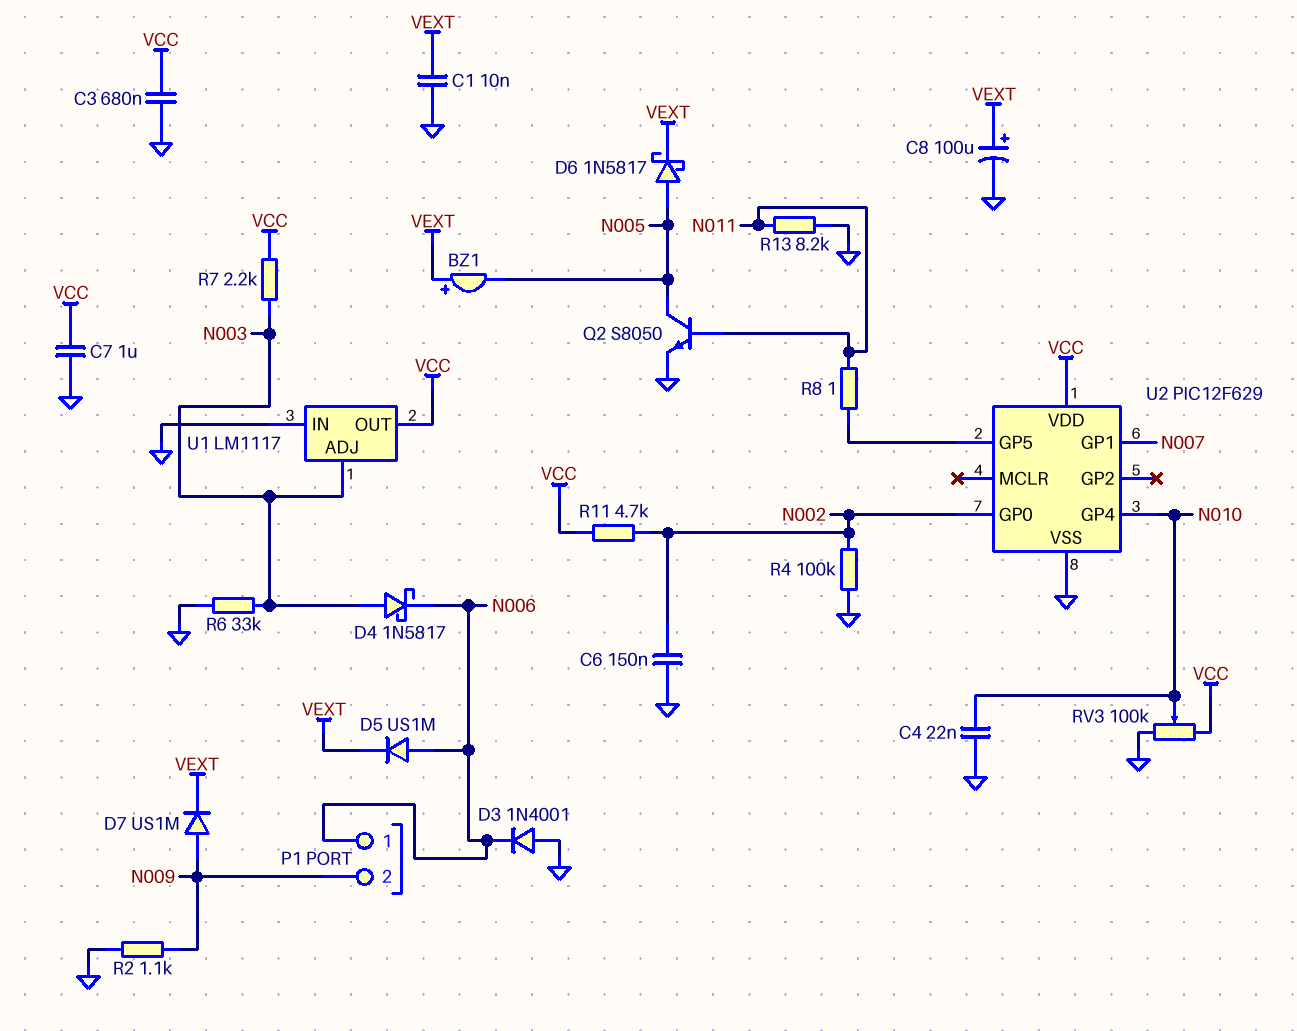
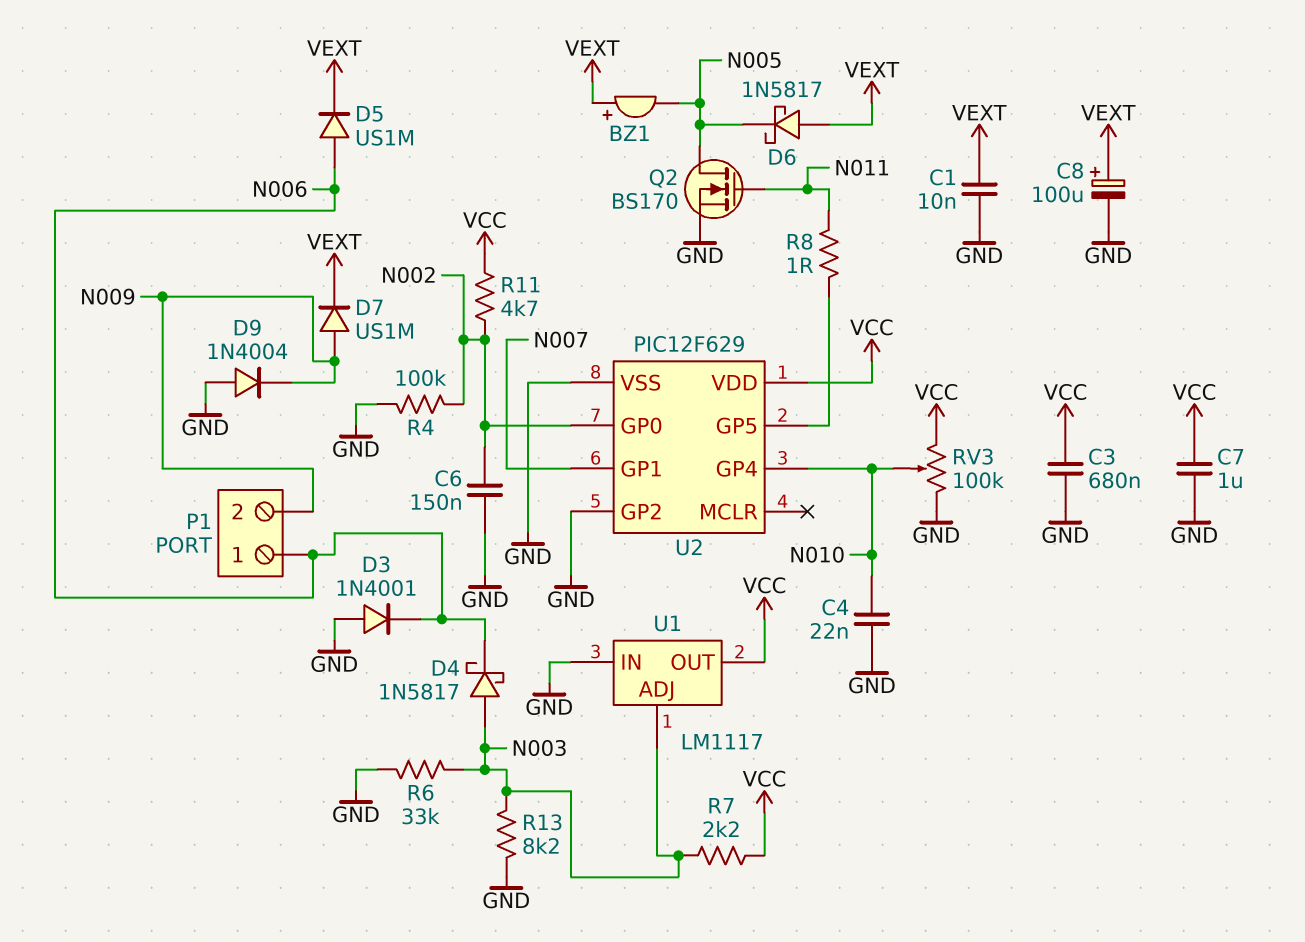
D6: schottky 1N5817 (A N005, K VEXT) -> schottky 1N5817 (A VEXT, K N005)
D9: none -> diode 1N4004 (A GND, K N009)
Q2: NPN S8050 (B N011, C N005, E GND) -> NMOS BS170 (G N011, D N005, S GND)
R2: 1.1k (GND, N009) -> none
R13: 8.2k (GND, N011) -> 8.2k (GND, N003)
U2 pin GP2: none -> GND

